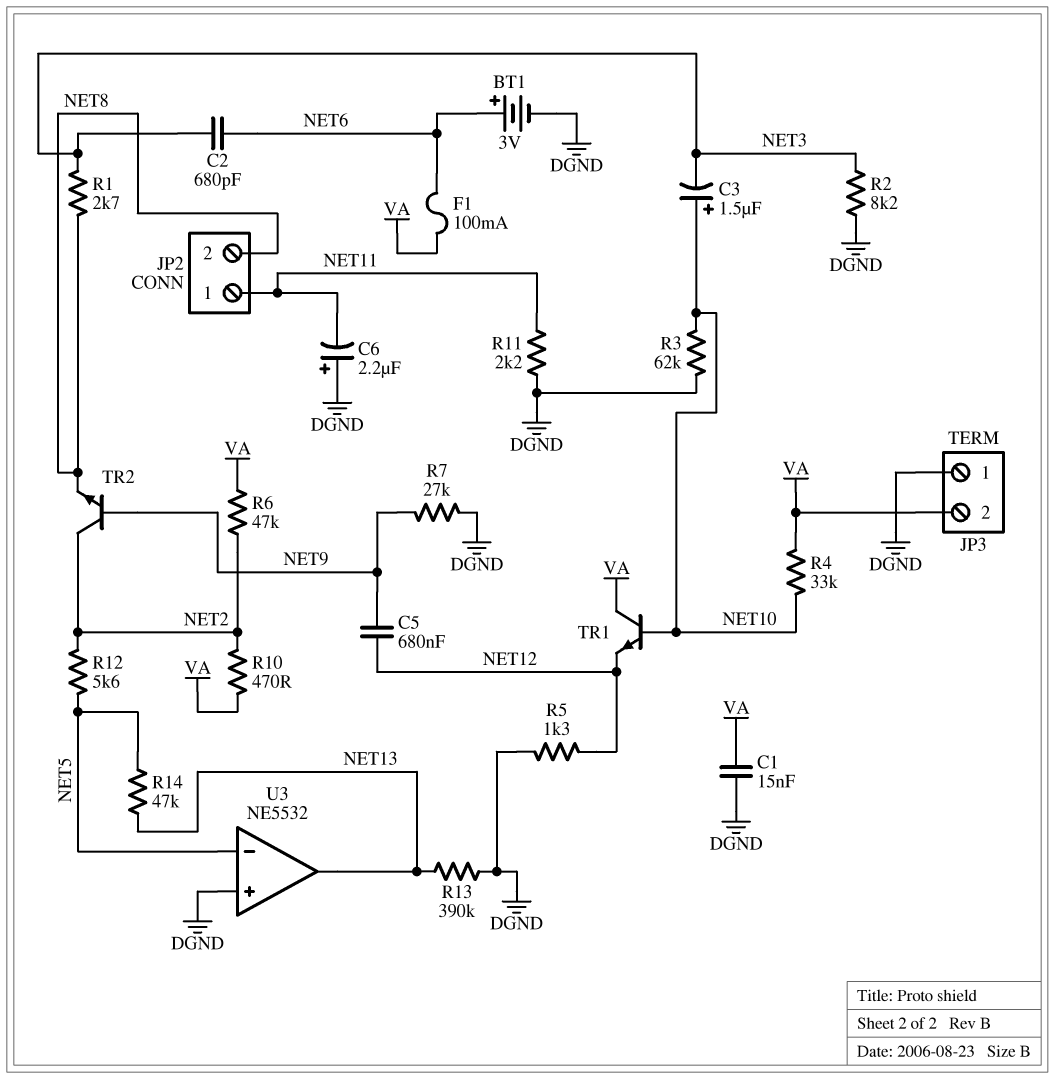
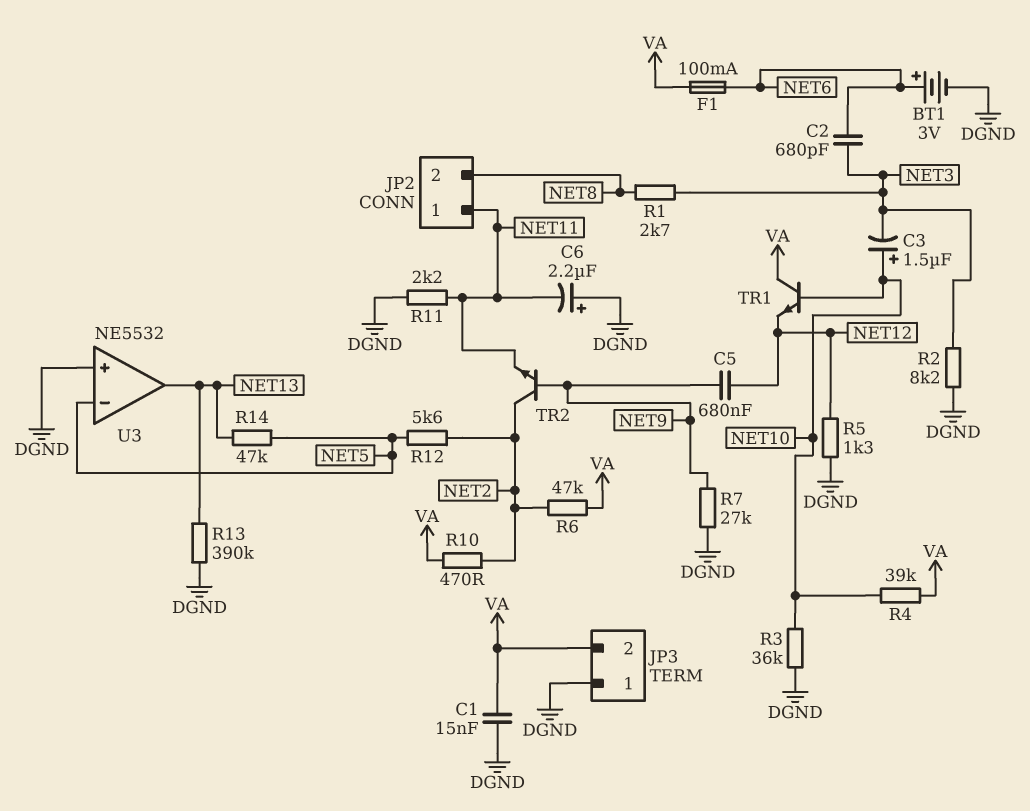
R3: 62k (DGND, NET10) -> 36k (DGND, NET10)
R4: 33k (NET10, VA) -> 39k (NET10, VA)
TR2: NPN (B NET9, C NET2, E NET8) -> NPN (B NET9, C NET2, E NET11)

